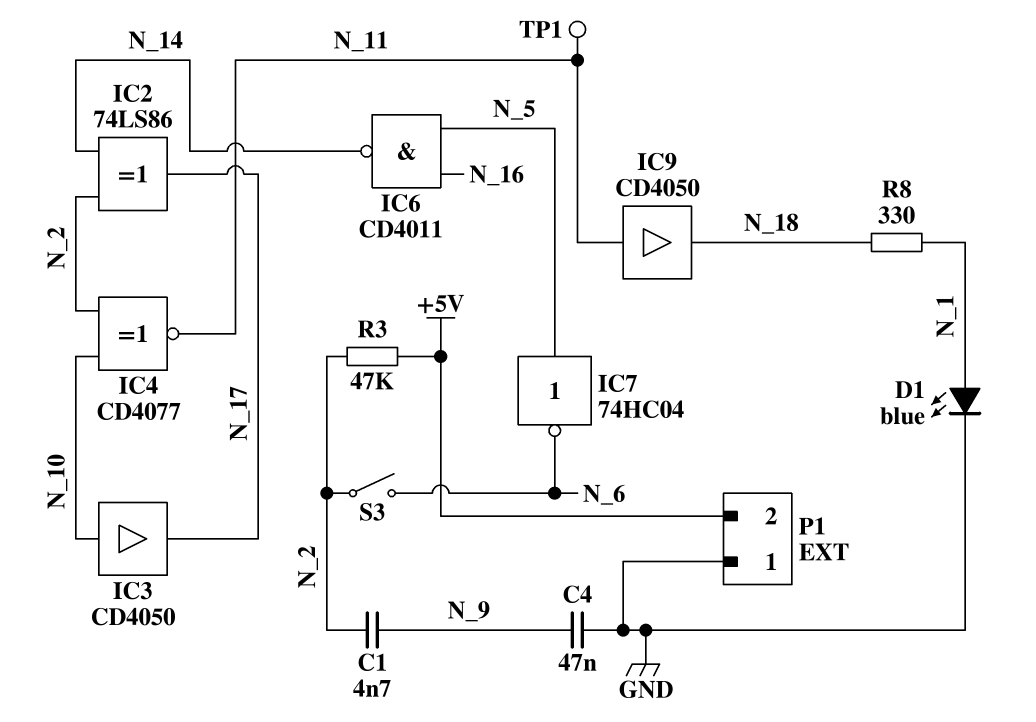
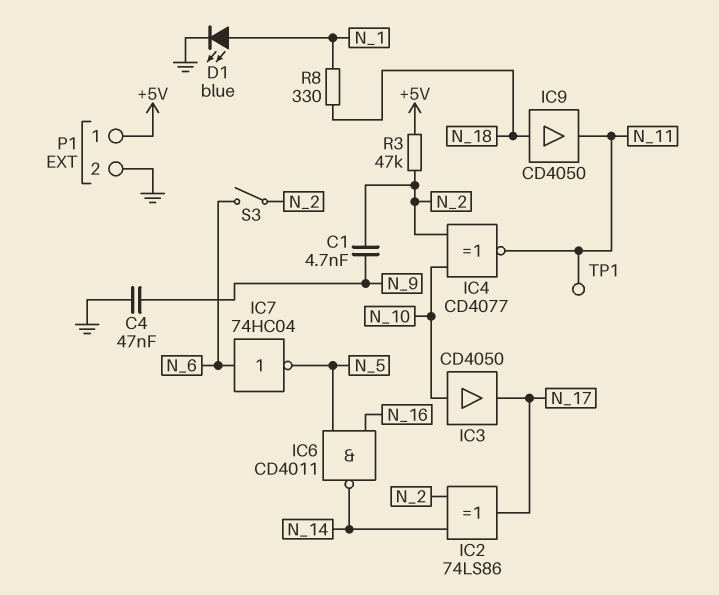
IC7: NOT 74HC04 (in N_5, out N_6) -> NOT 74HC04 (in N_6, out N_5)
IC9: buffer CD4050 (in N_11, out N_18) -> buffer CD4050 (in N_18, out N_11)
P1 pin 1: GND -> +5V
P1 pin 2: +5V -> GND

